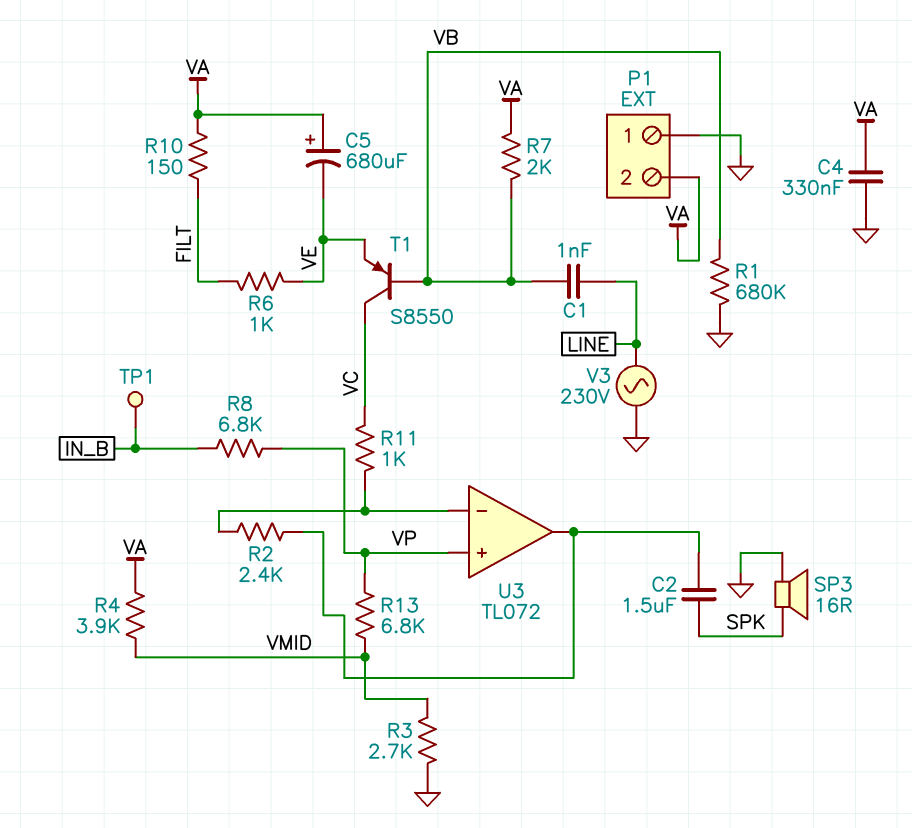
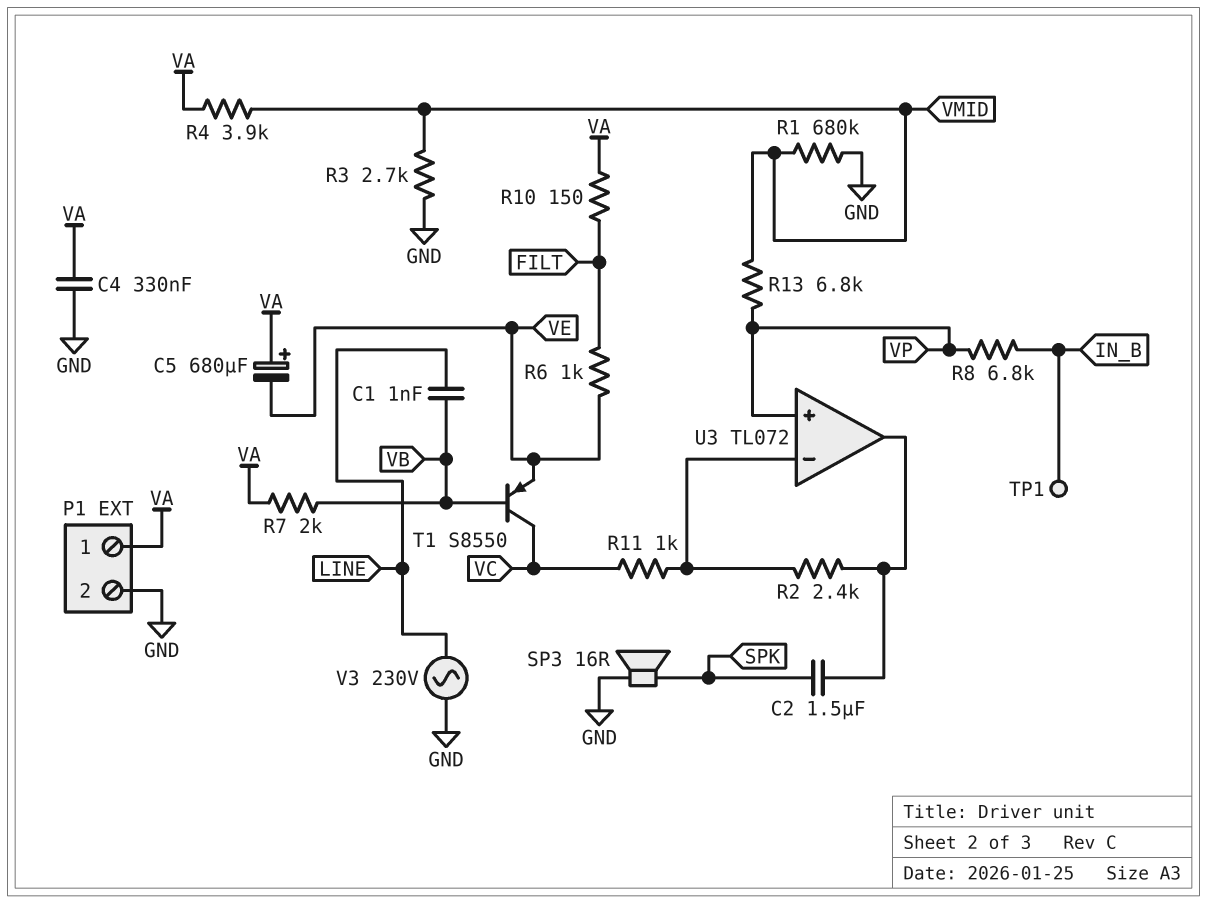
P1 pin 1: GND -> VA
P1 pin 2: VA -> GND
R1: 680k (GND, VB) -> 680k (GND, VMID)

